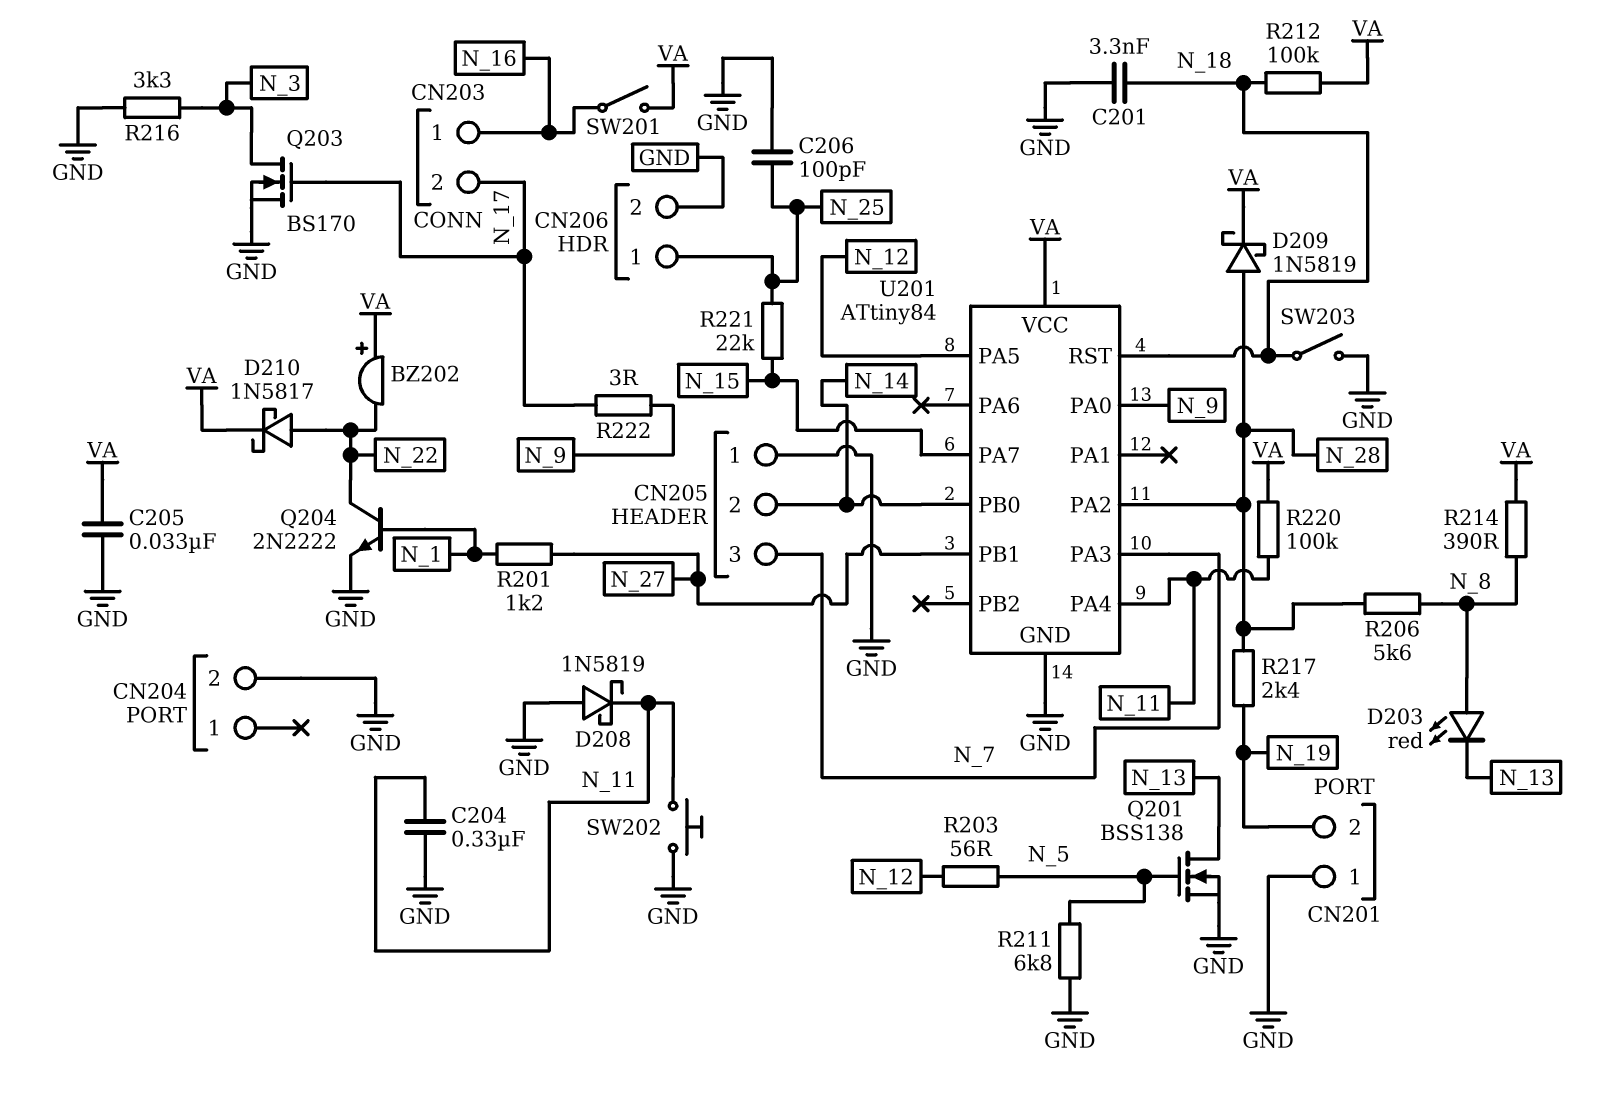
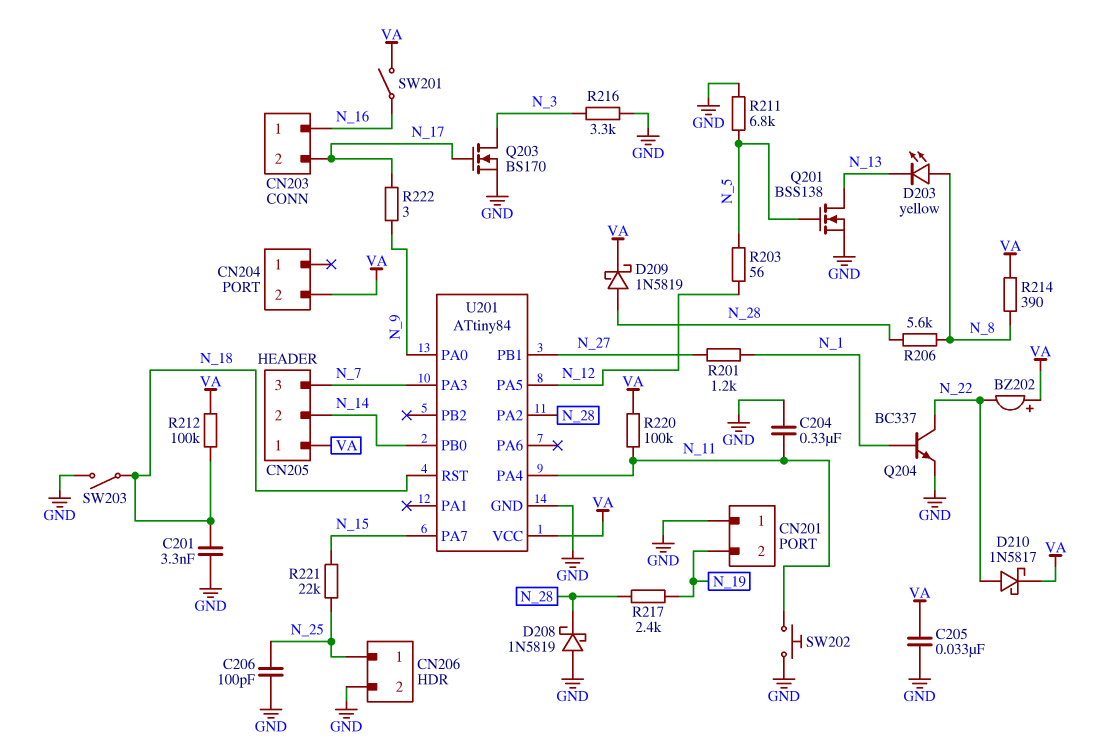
CN204 pin 2: GND -> VA
CN205 pin 1: GND -> VA
D203: LED red (A N_8, K N_13) -> LED yellow (A N_8, K N_13)
D208: schottky 1N5819 (A GND, K N_11) -> schottky 1N5819 (A GND, K N_28)
Q204: NPN 2N2222 (B N_1, C N_22, E GND) -> NPN BC337 (B N_1, C N_22, E GND)

